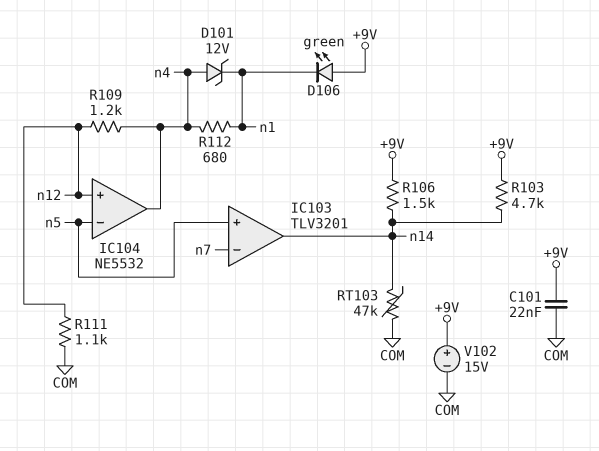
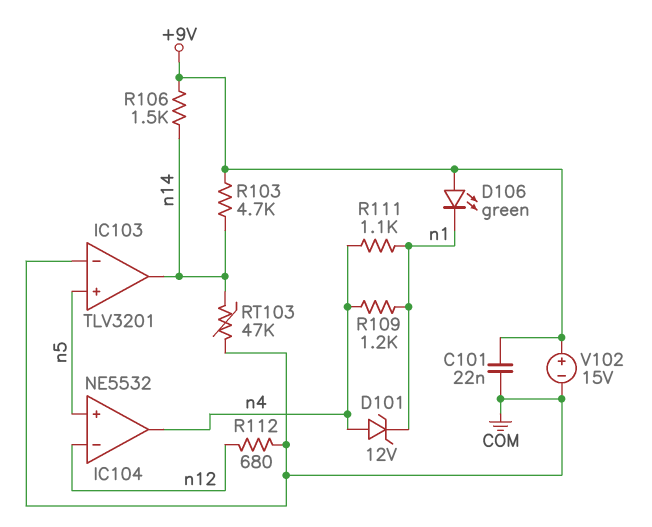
IC103 pin in-: n7 -> COM
IC104 pin in+: n12 -> n5
IC104 pin in-: n5 -> n12
R109: 1.2k (n4, n12) -> 1.2k (n1, n4)
R111: 1.1k (COM, n12) -> 1.1k (n1, n4)
R112: 680 (n1, n4) -> 680 (COM, n12)

